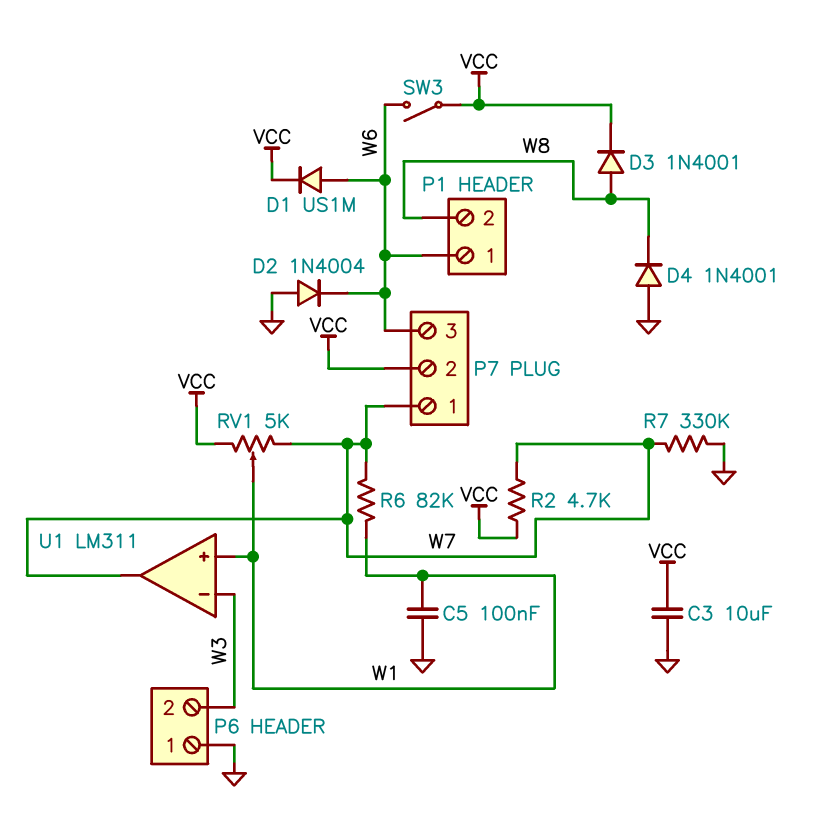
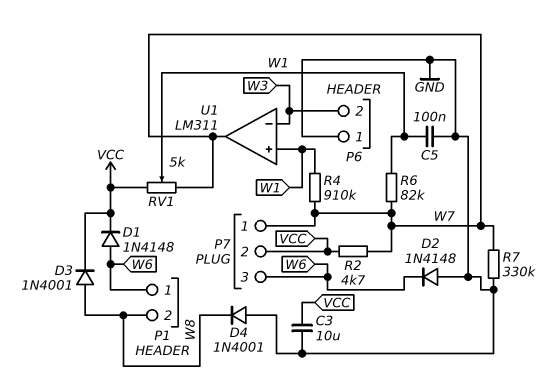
D1: diode US1M (A W6, K VCC) -> diode 1N4148 (A W6, K VCC)
D2: diode 1N4004 (A GND, K W6) -> diode 1N4148 (A GND, K W6)
R4: none -> 910k (W1, W7)
SW3: switch (VCC, W6) -> none

